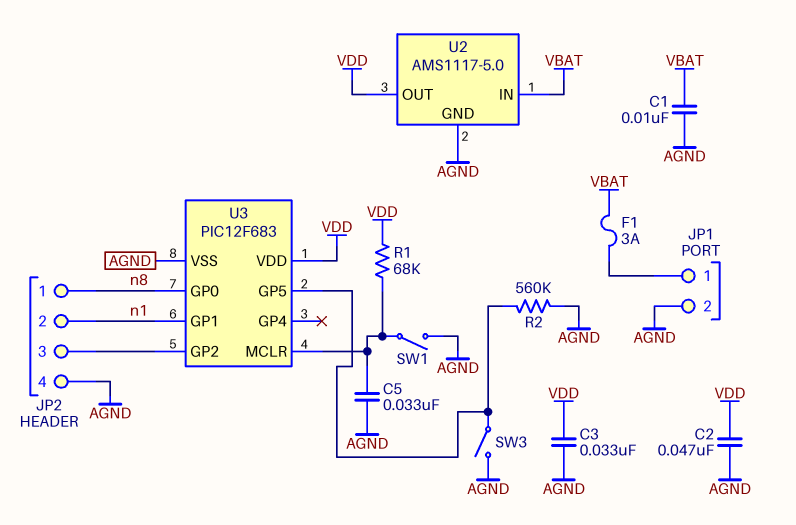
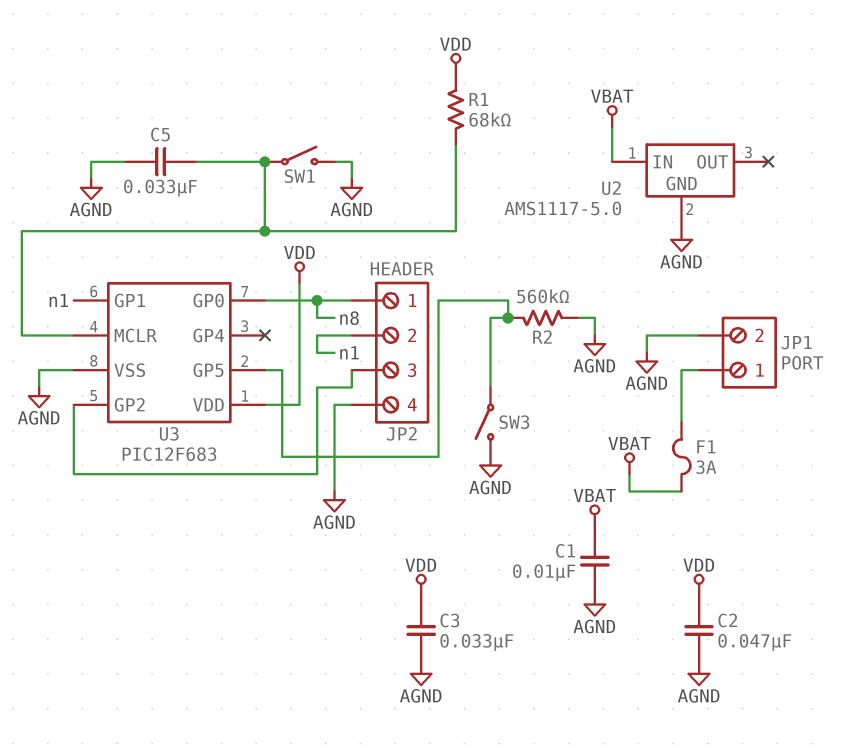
U2 pin OUT: VDD -> none

